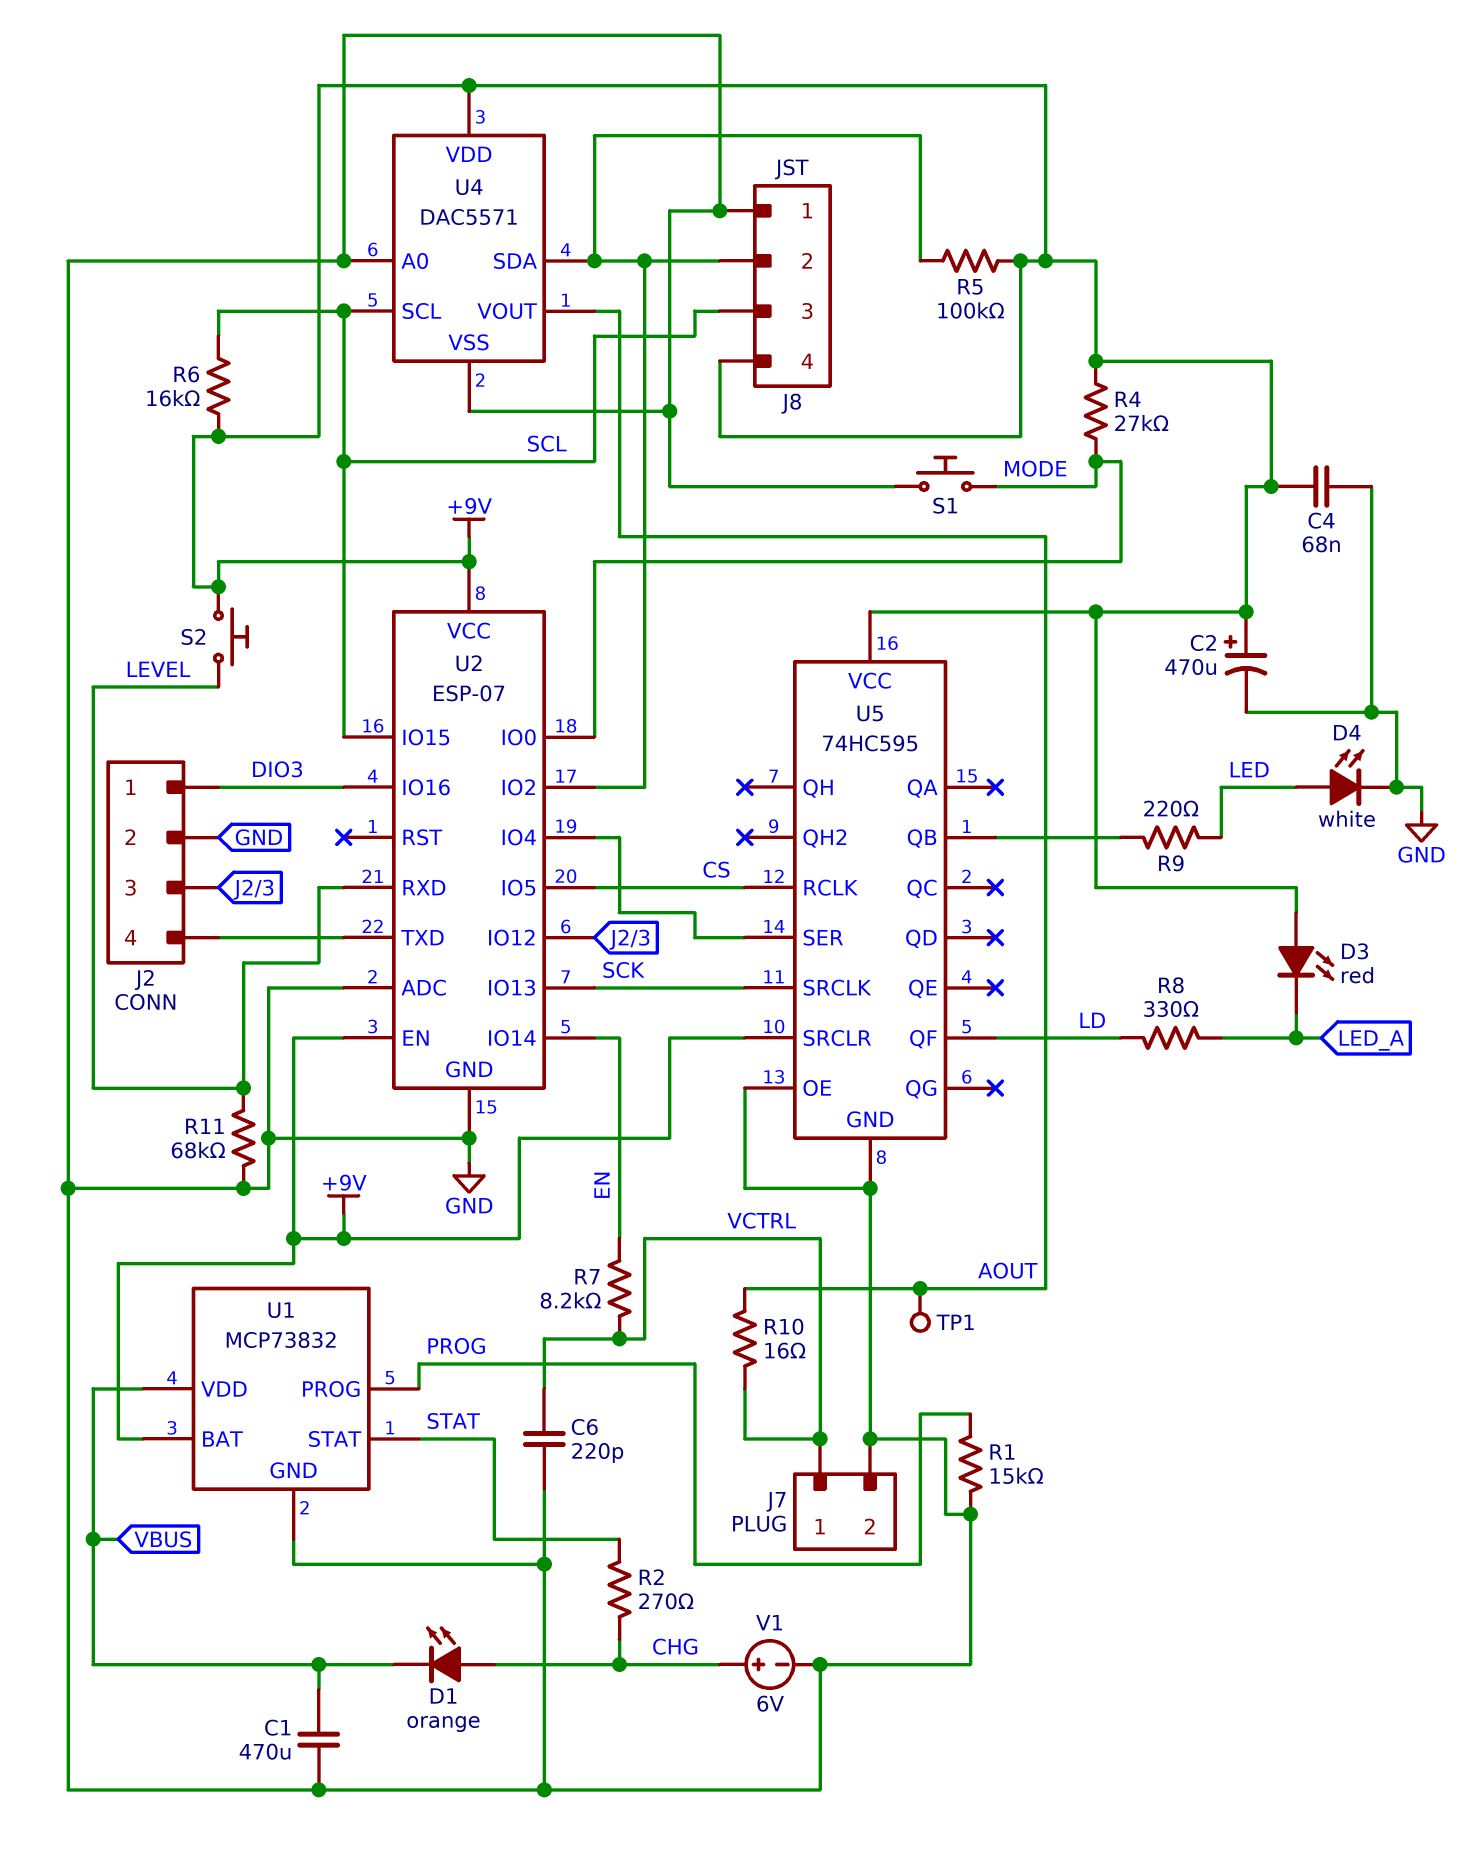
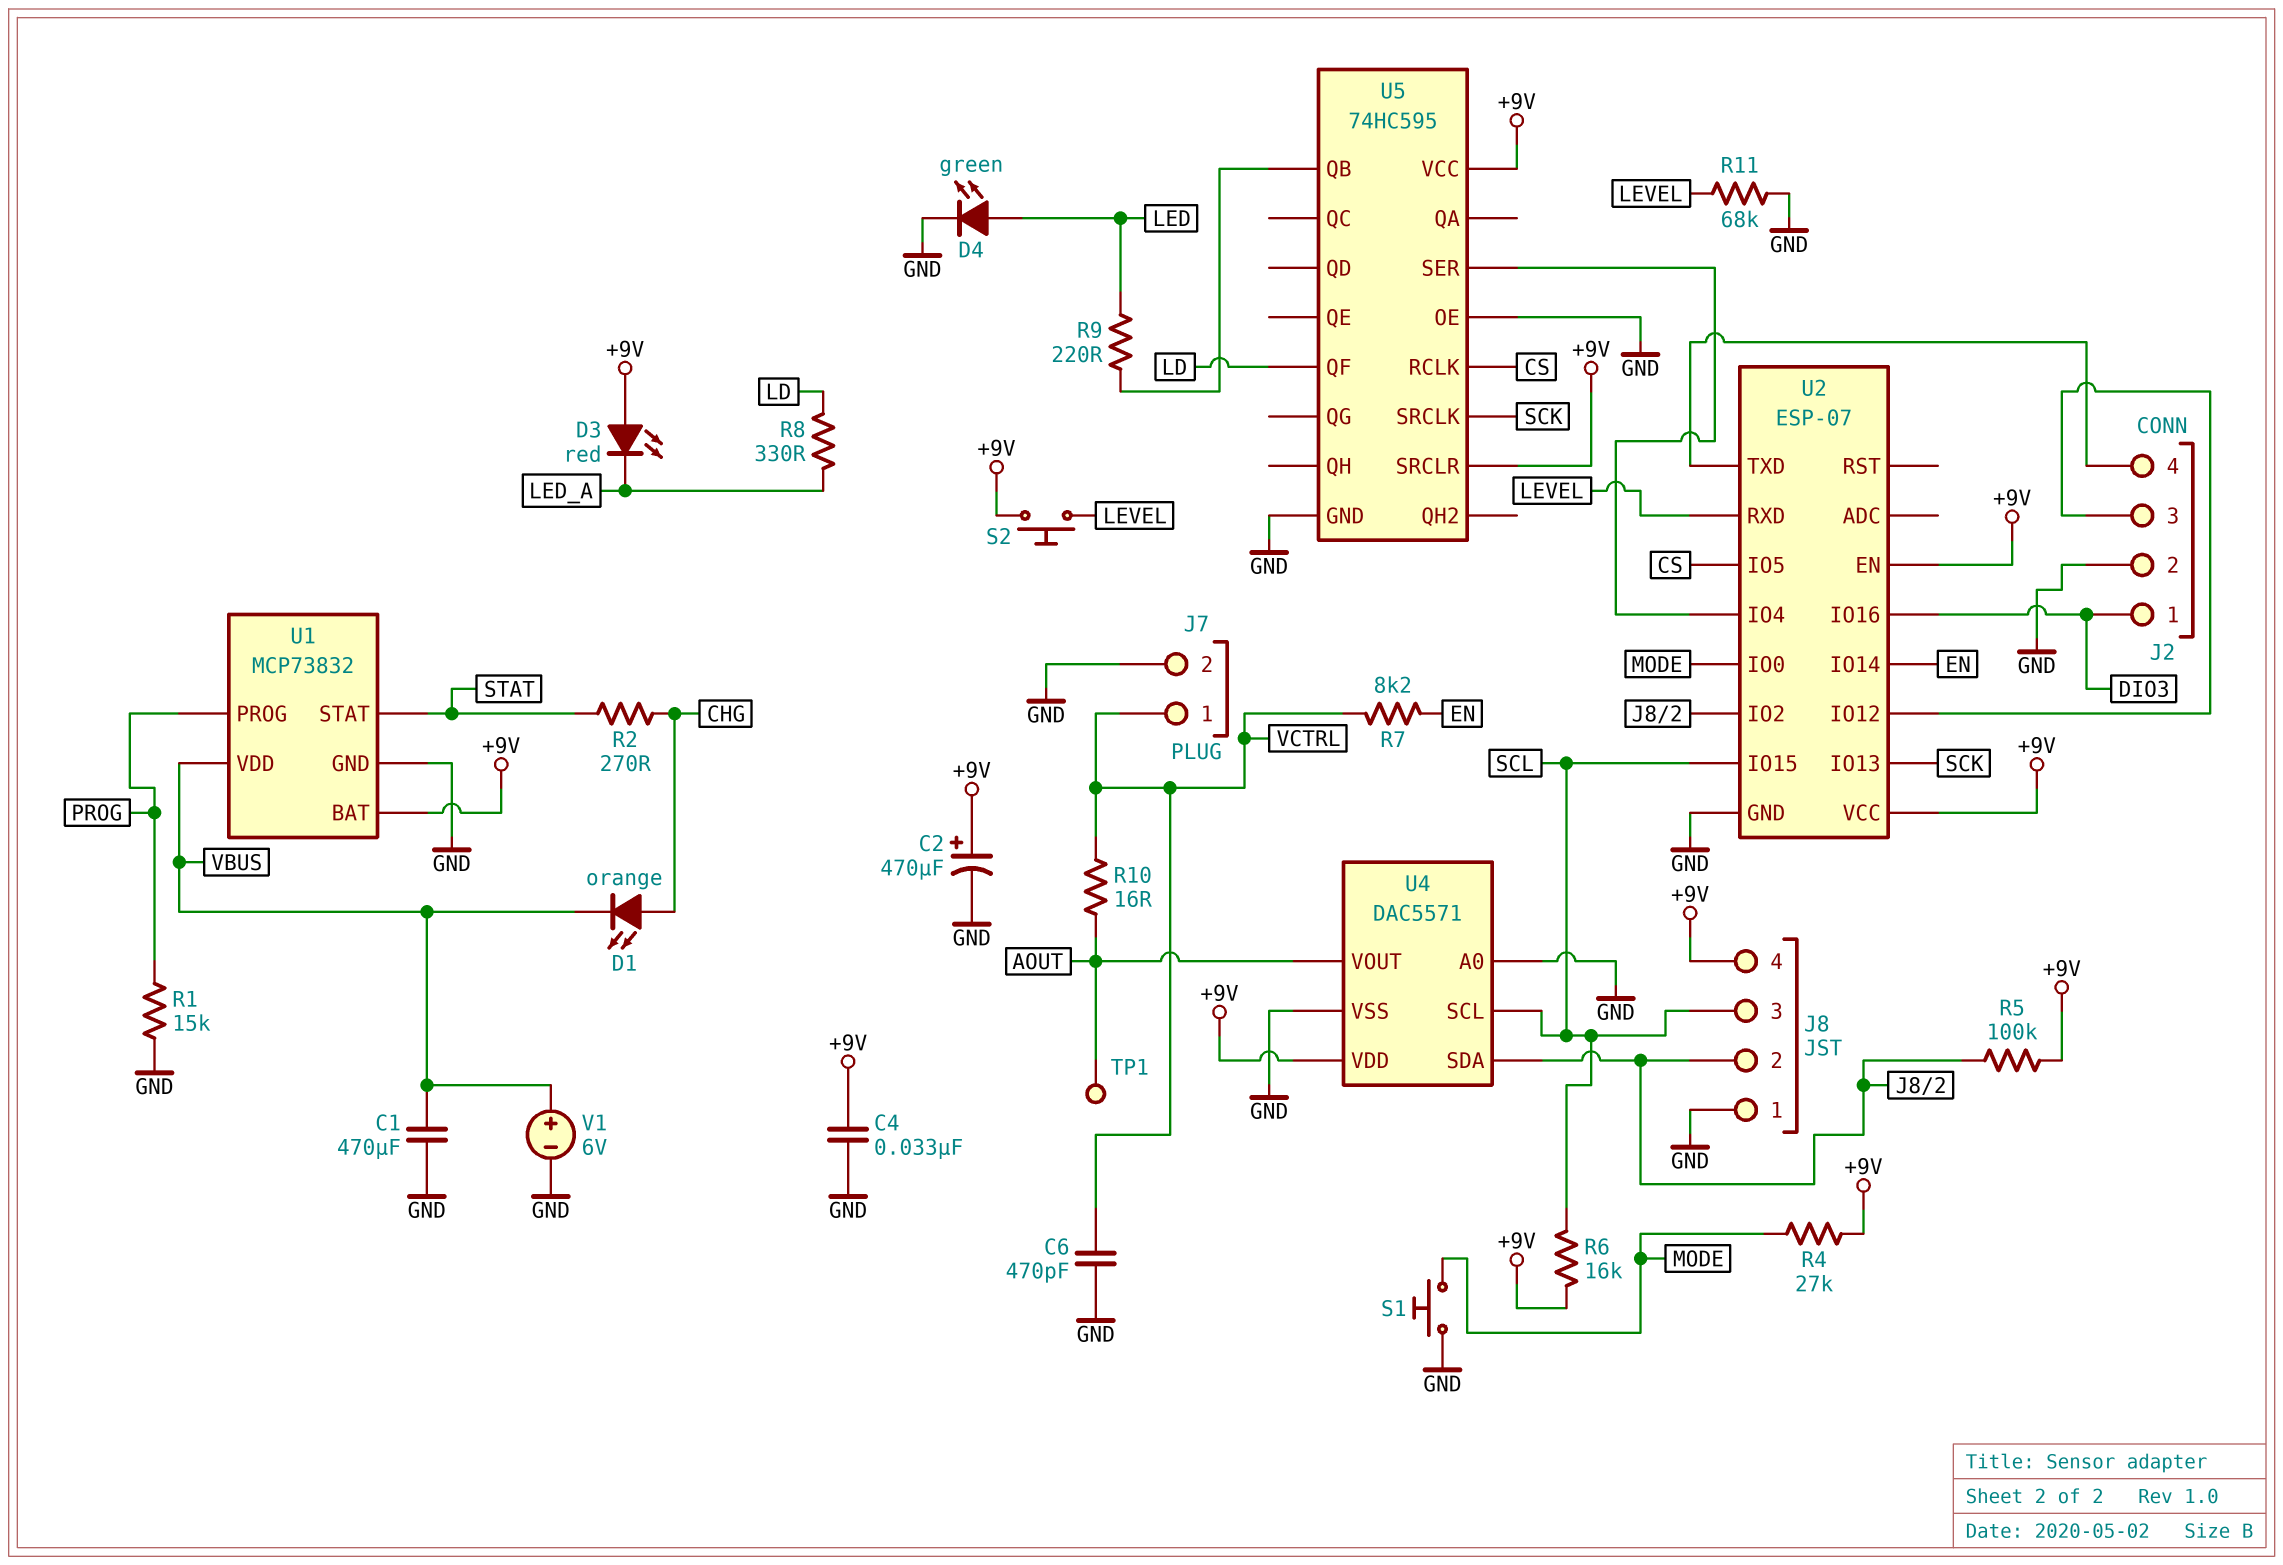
C4: 68nF (+9V, GND) -> 33nF (+9V, GND)
C6: 220pF (GND, VCTRL) -> 470pF (GND, VCTRL)
D4: LED white (A LED, K GND) -> LED green (A LED, K GND)
U2 pin ADC: GND -> none
V1: 6V (plus CHG, minus GND) -> 6V (plus VBUS, minus GND)

